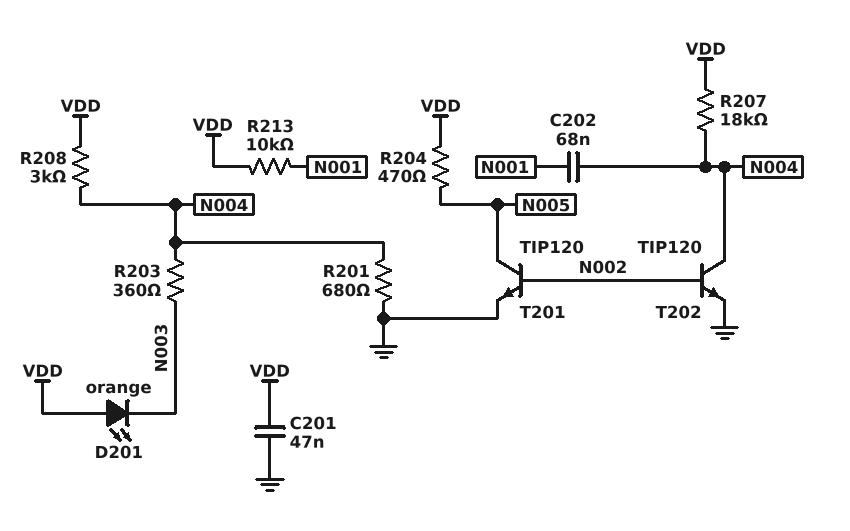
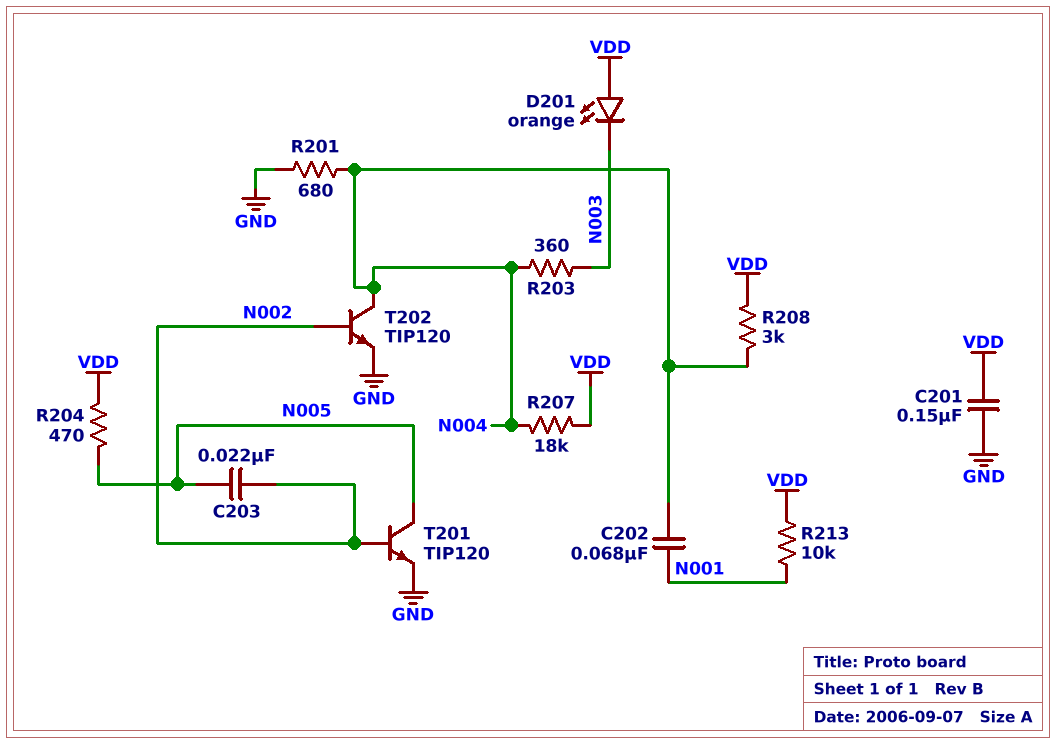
C201: 47nF (GND, VDD) -> 150nF (GND, VDD)
C203: none -> 22nF (N002, N005)

